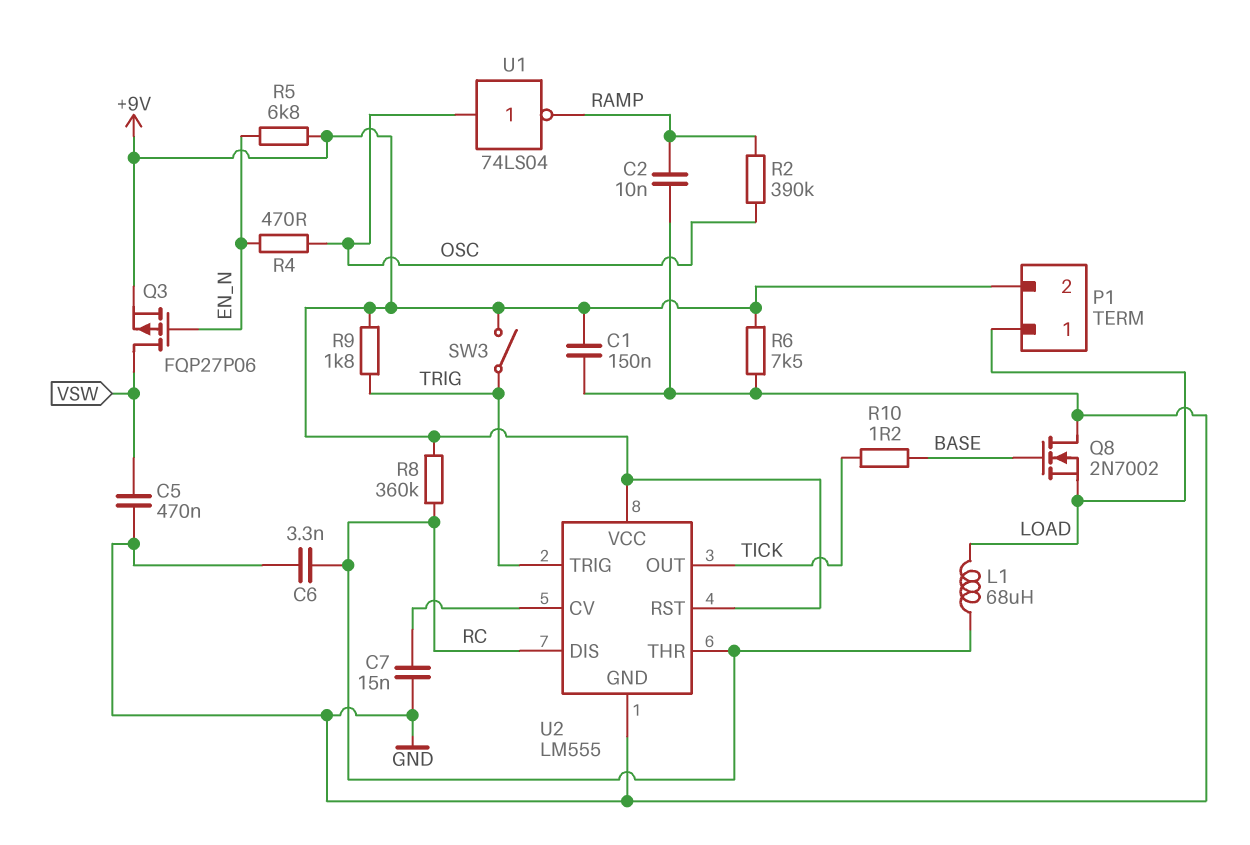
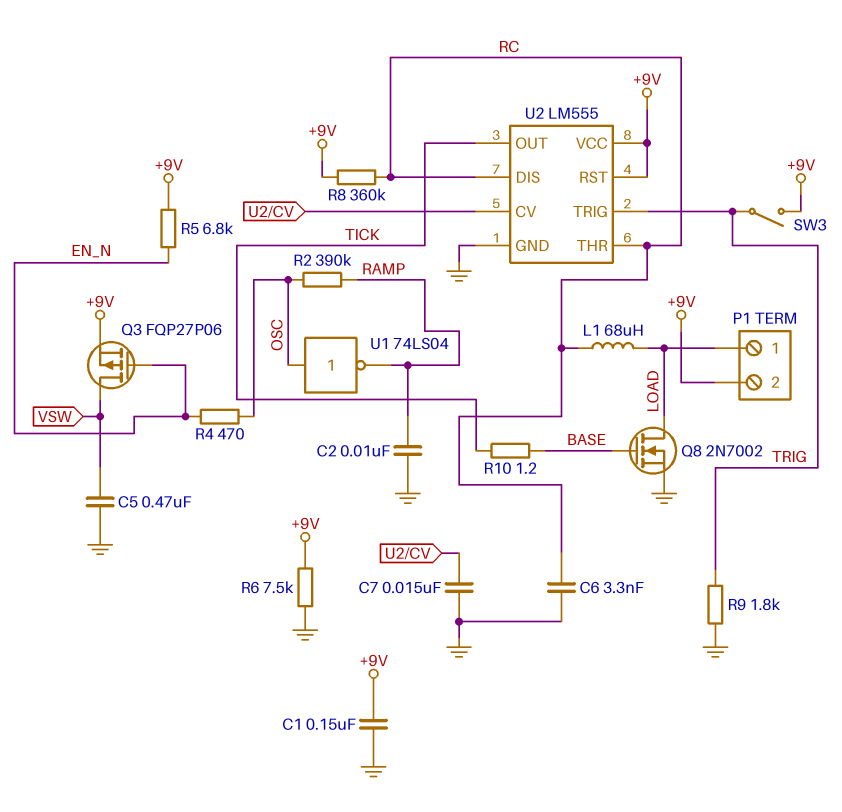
Q8: NMOS 2N7002 (G BASE, D GND, S LOAD) -> NMOS 2N7002 (G BASE, D LOAD, S GND)
R9: 1.8k (+9V, TRIG) -> 1.8k (GND, TRIG)

